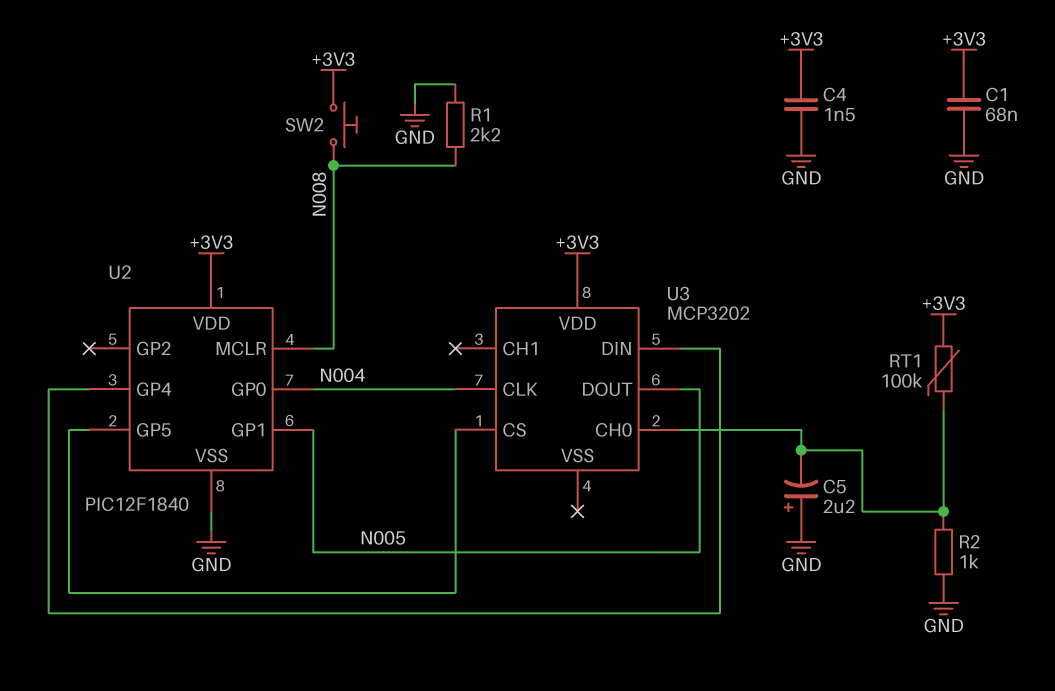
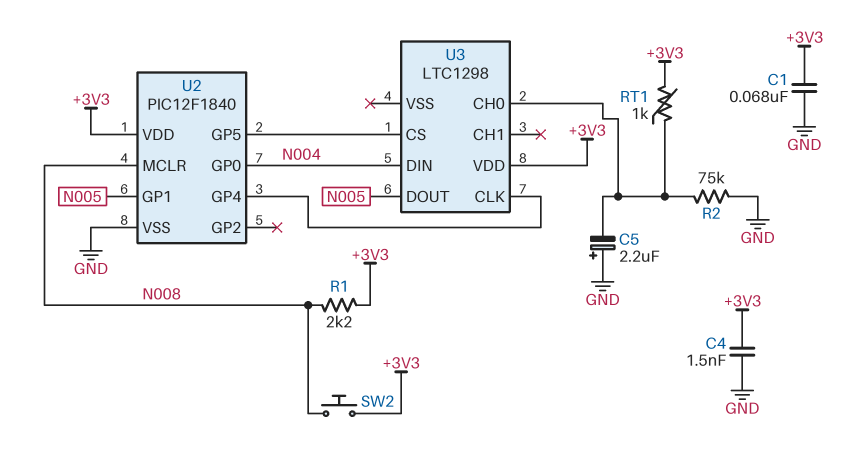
R1: 2.2k (GND, N008) -> 2.2k (+3V3, N008)
R2: 1k (GND, U3/CH0) -> 75k (GND, U3/CH0)
RT1: 100k (+3V3, U3/CH0) -> 1k (+3V3, U3/CH0)
U3: MCP3202 -> LTC1298
U3 pin CLK: N004 -> U2/GP4
U3 pin DIN: U2/GP4 -> N004

